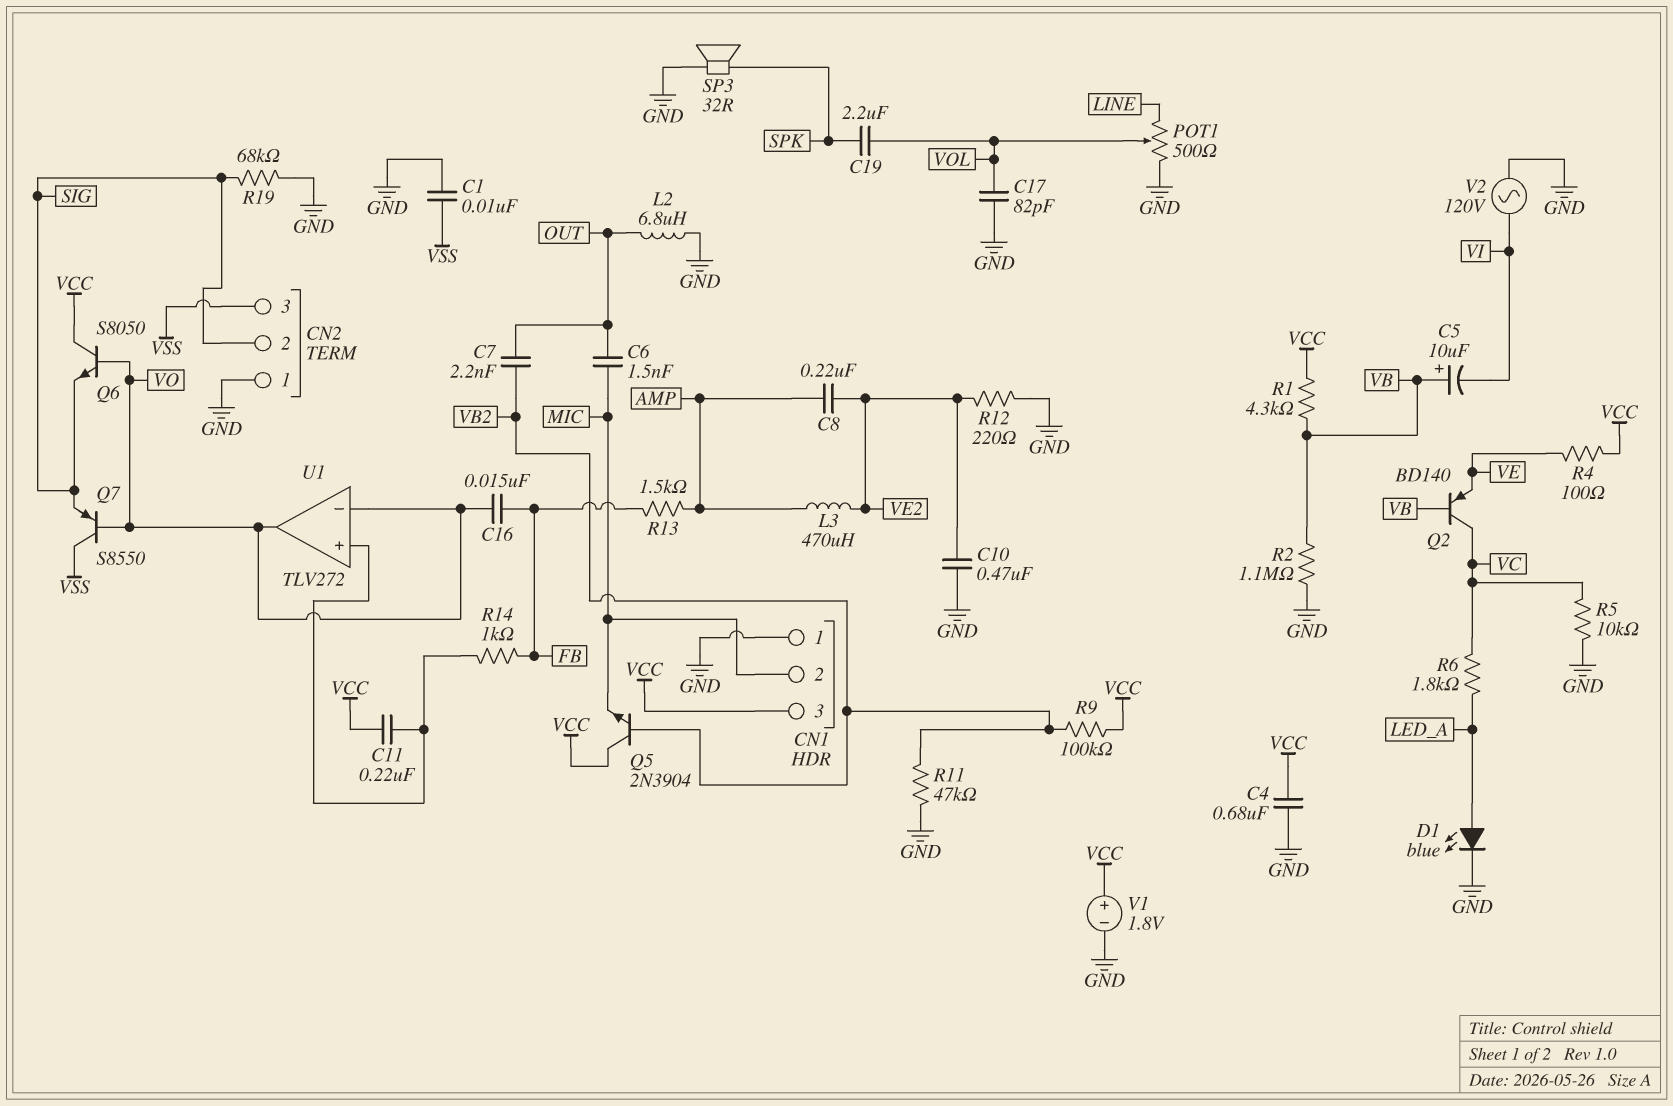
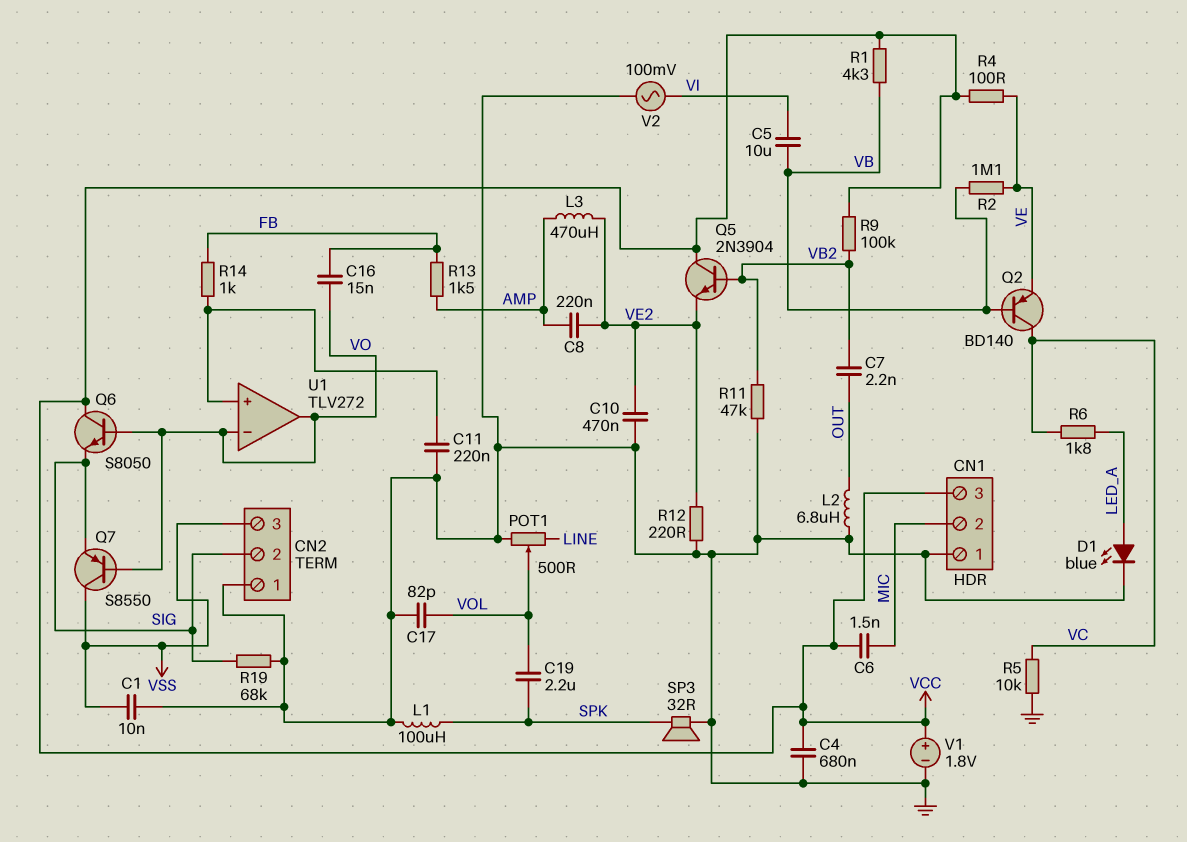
C5: 10uF (plus VB, minus VI) -> 10uF (VB, VI)
C6: 1.5nF (MIC, OUT) -> 1.5nF (MIC, VCC)
C11: 220nF (U1/in+, VCC) -> 220nF (GND, U1/in+)
L1: none -> 100uH (GND, SPK)
Q5: NPN 2N3904 (B VB2, C VCC, E MIC) -> NPN 2N3904 (B VB2, C VCC, E VE2)
R2: 1.1M (GND, VB) -> 1.1M (VB, VE)
V2: AC 120V (GND, VI) -> AC 100mV (GND, VI)

